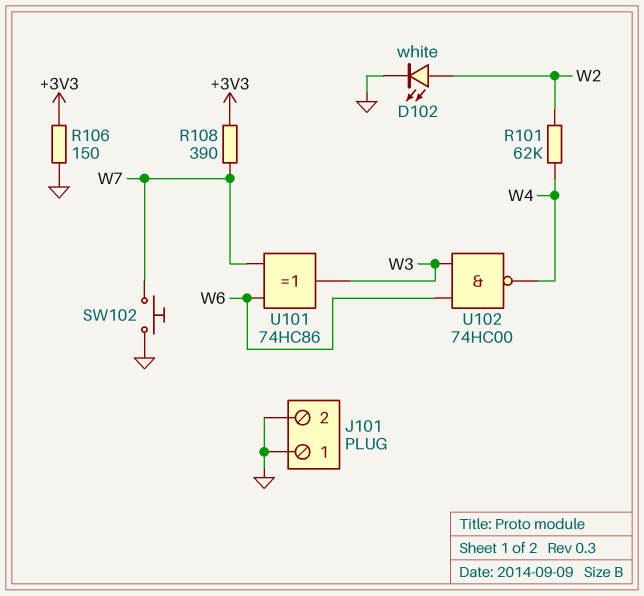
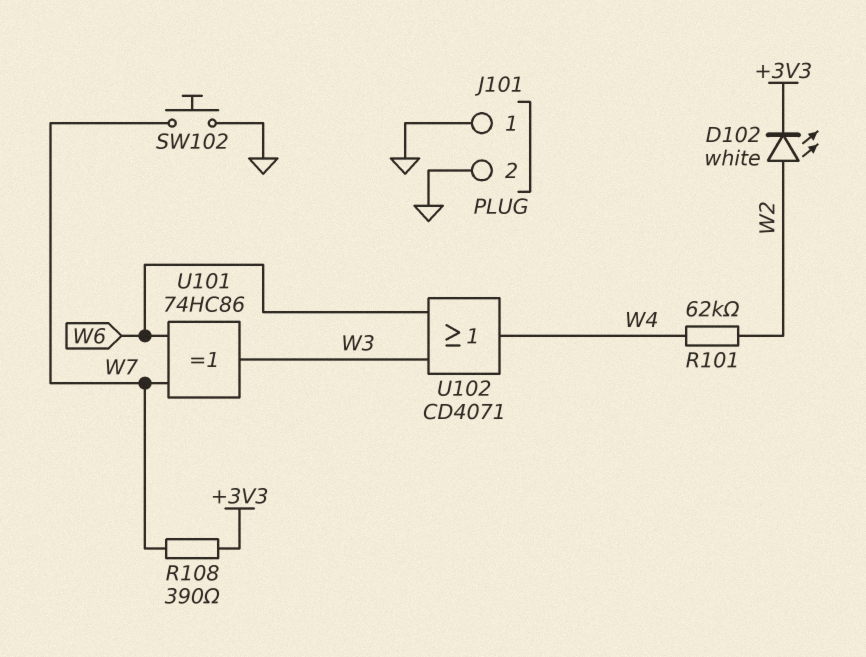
D102: LED white (A W2, K GND) -> LED white (A W2, K +3V3)
R106: 150 (+3V3, GND) -> none
U102: NAND 74HC00 (in W3, in W6, out W4) -> OR CD4071 (in W3, in W6, out W4)

